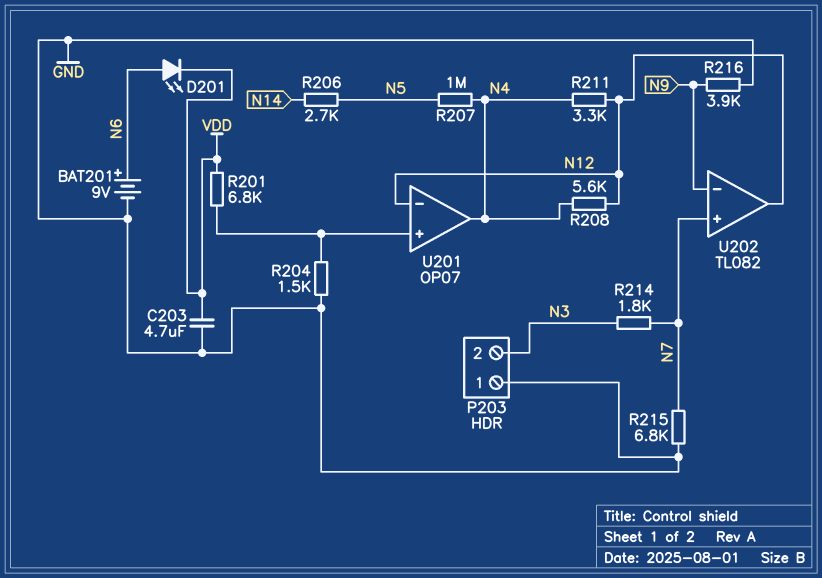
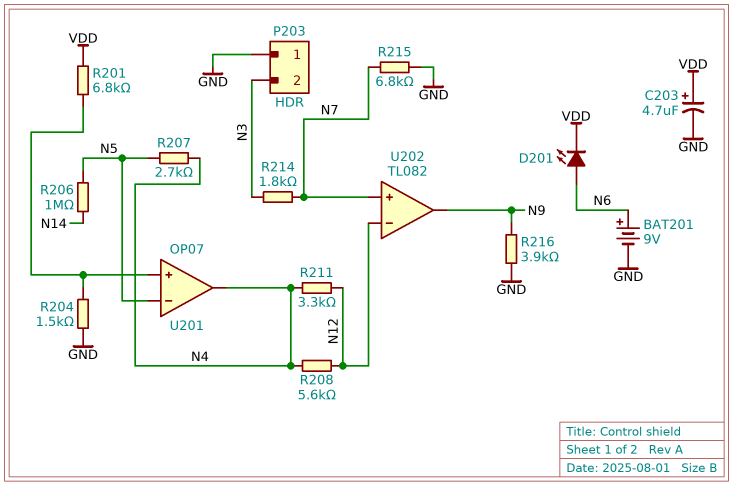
C203: 4.7uF (GND, VDD) -> 4.7uF (plus VDD, minus GND)
R206: 2.7k (N5, N14) -> 1M (N5, N14)
R207: 1M (N4, N5) -> 2.7k (N4, N5)
U201 pin in-: N12 -> N5
U202 pin in-: N9 -> N12
U202 pin out: N12 -> N9

